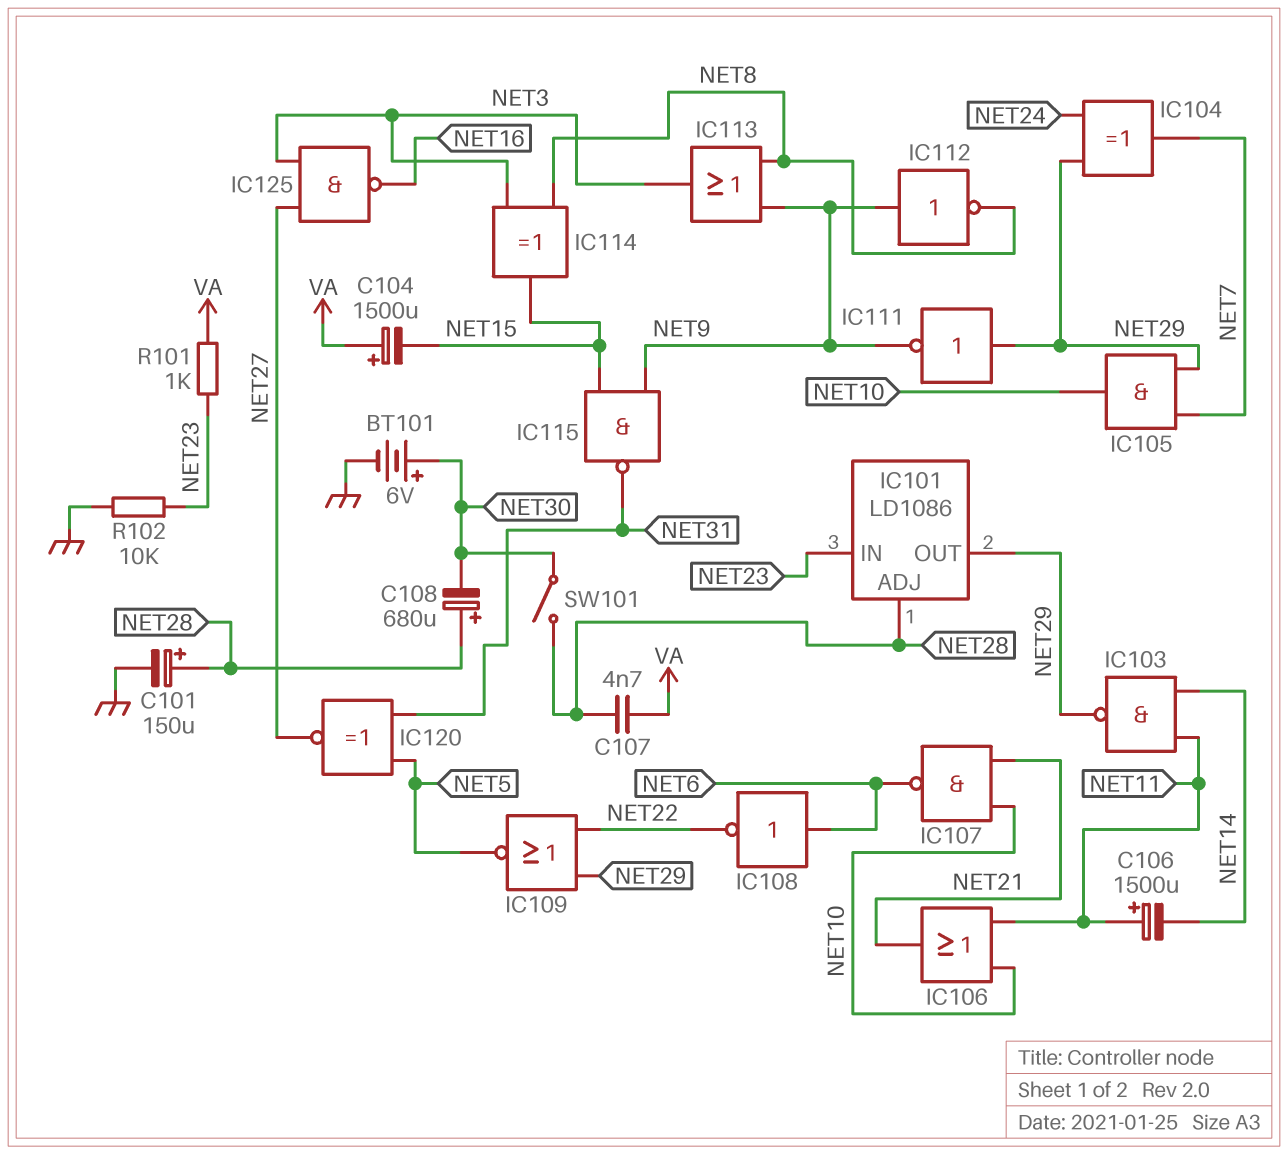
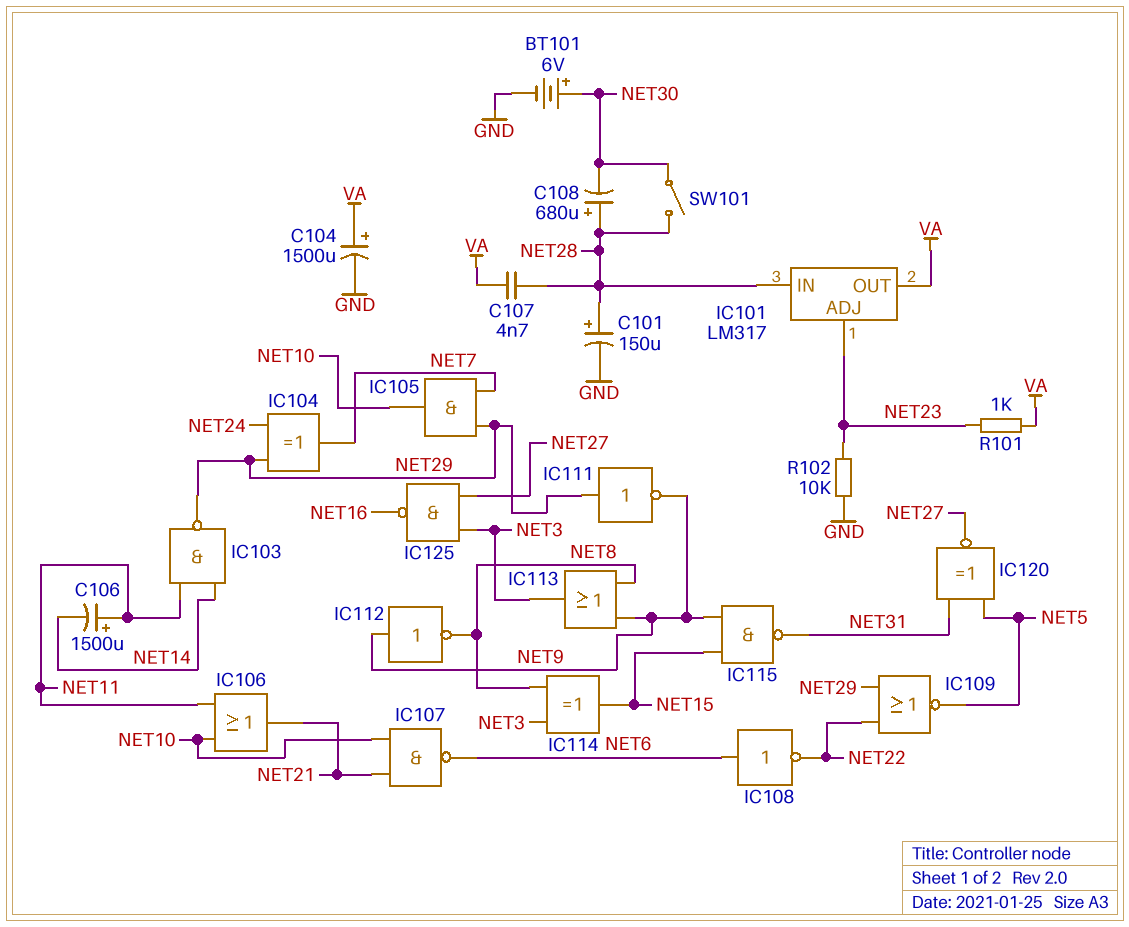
C104: 1500uF (plus VA, minus NET15) -> 1500uF (plus VA, minus GND)
IC101: LD1086 -> LM317
IC101 pin ADJ: NET28 -> NET23
IC101 pin IN: NET23 -> NET28
IC101 pin OUT: NET29 -> VA

